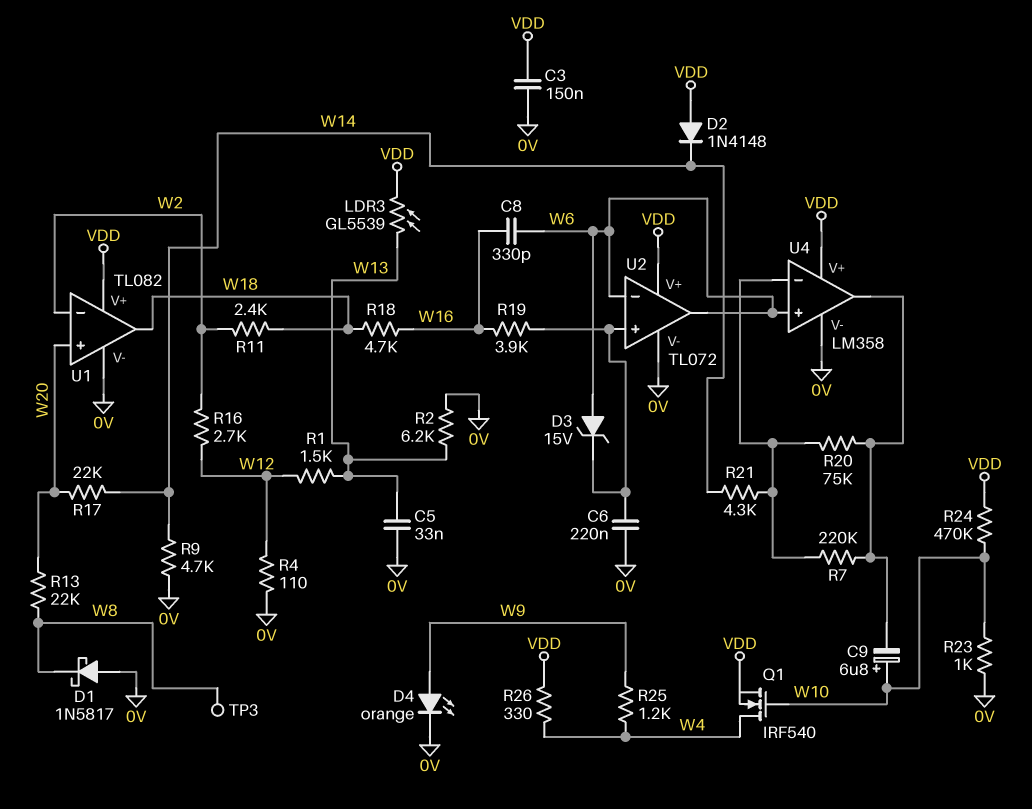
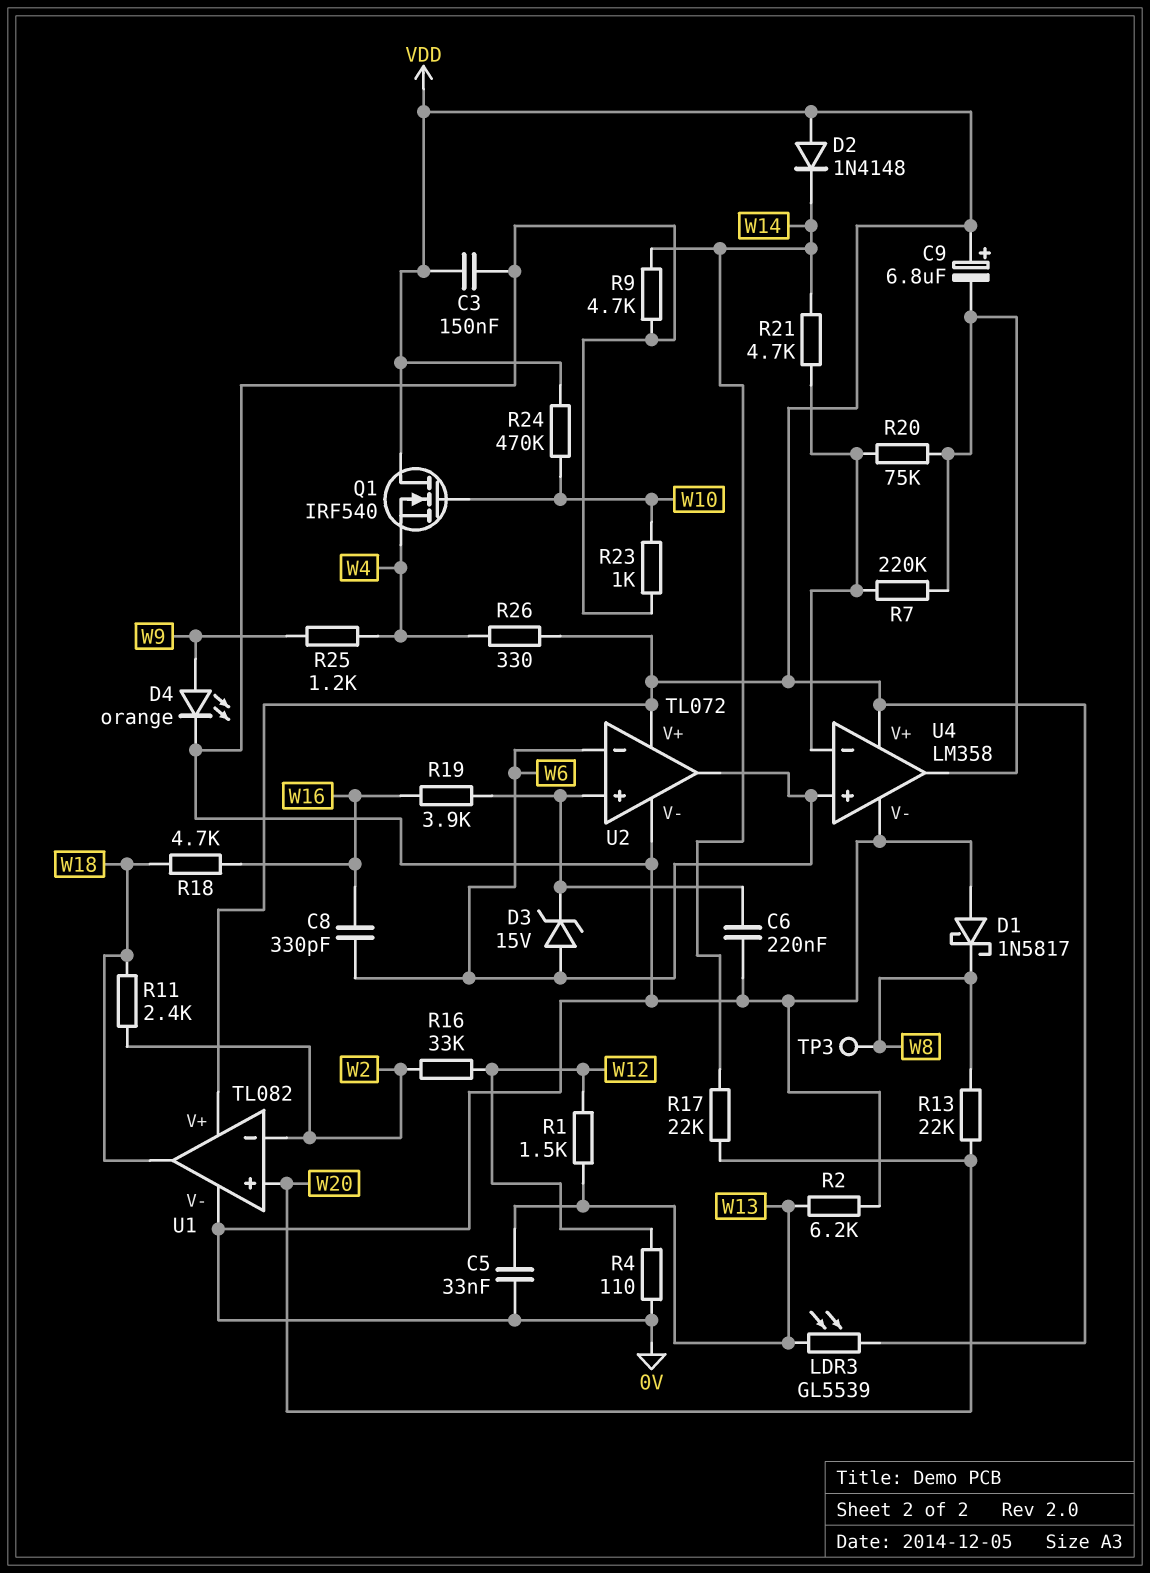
C9: 6.8uF (plus W10, minus U4/out) -> 6.8uF (plus VDD, minus U4/out)
Q1: NMOS IRF540 (G W10, D W4, S VDD) -> NMOS IRF540 (G W10, D VDD, S W4)
R16: 2.7k (W2, W12) -> 33k (W2, W12)
R21: 4.3k (U4/in-, W14) -> 4.7k (U4/in-, W14)

